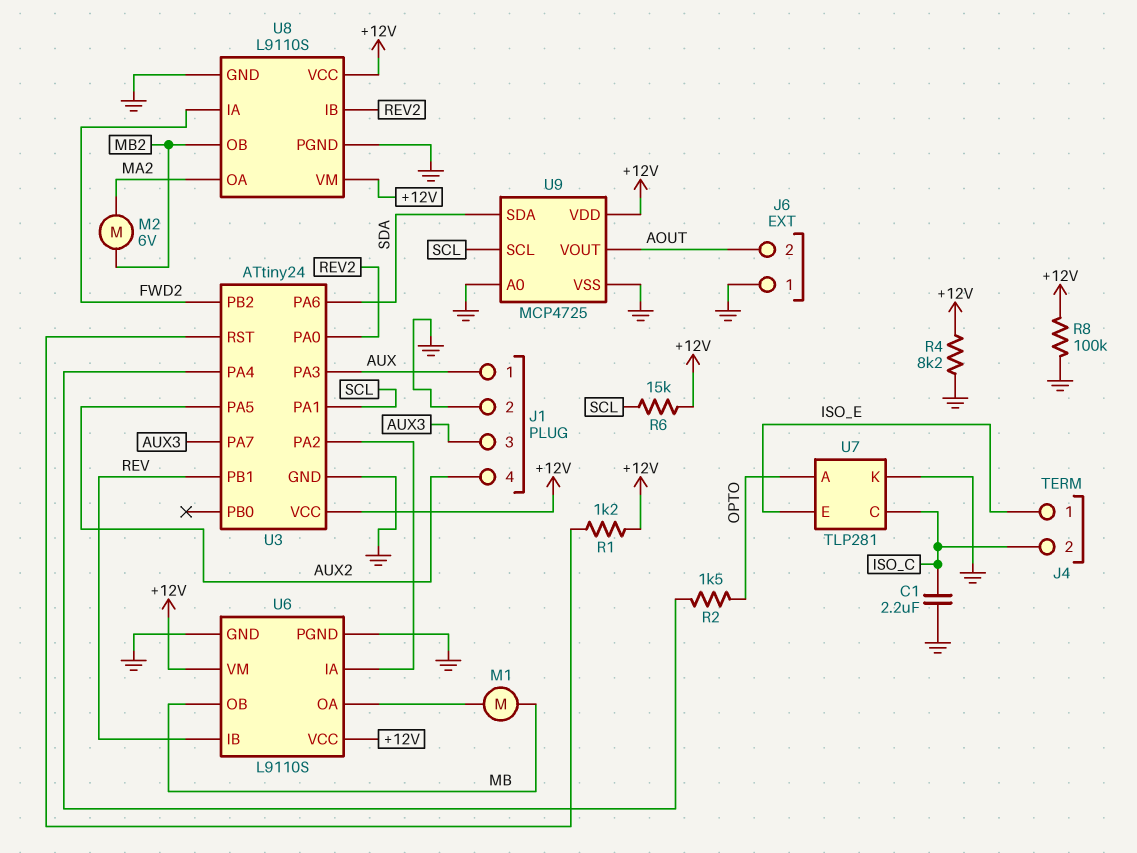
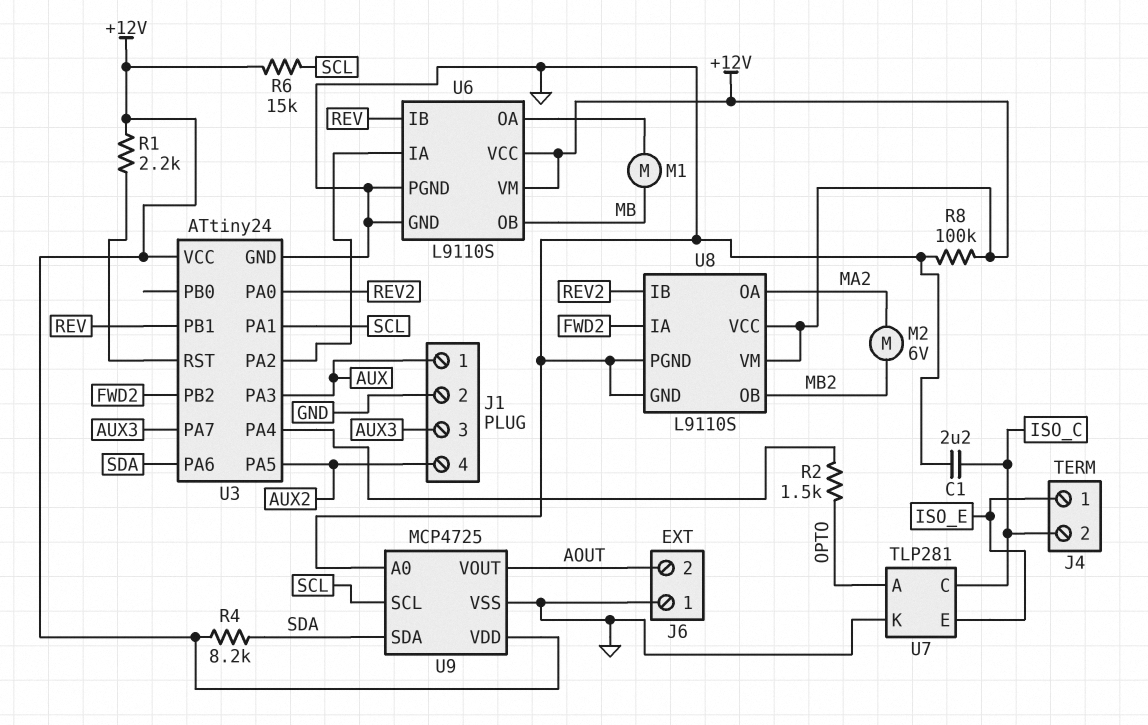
R1: 1.2k (+12V, U3/RST) -> 2.2k (+12V, U3/RST)
R4: 8.2k (+12V, GND) -> 8.2k (+12V, SDA)

